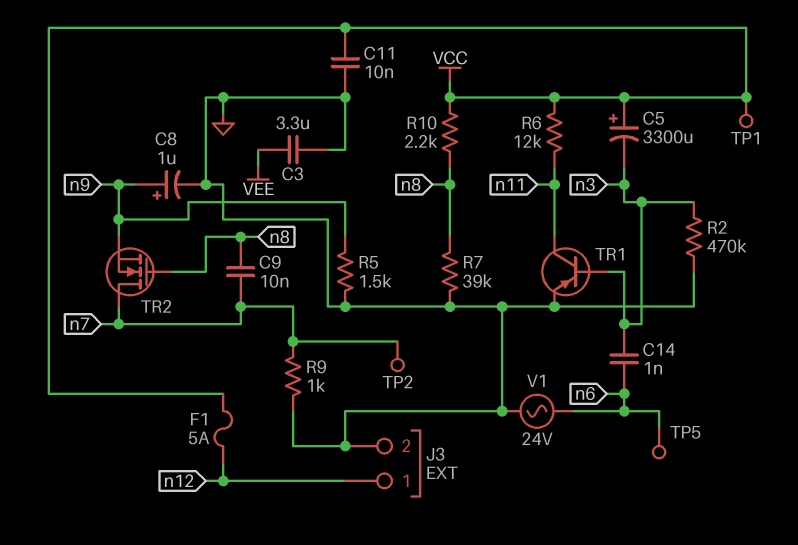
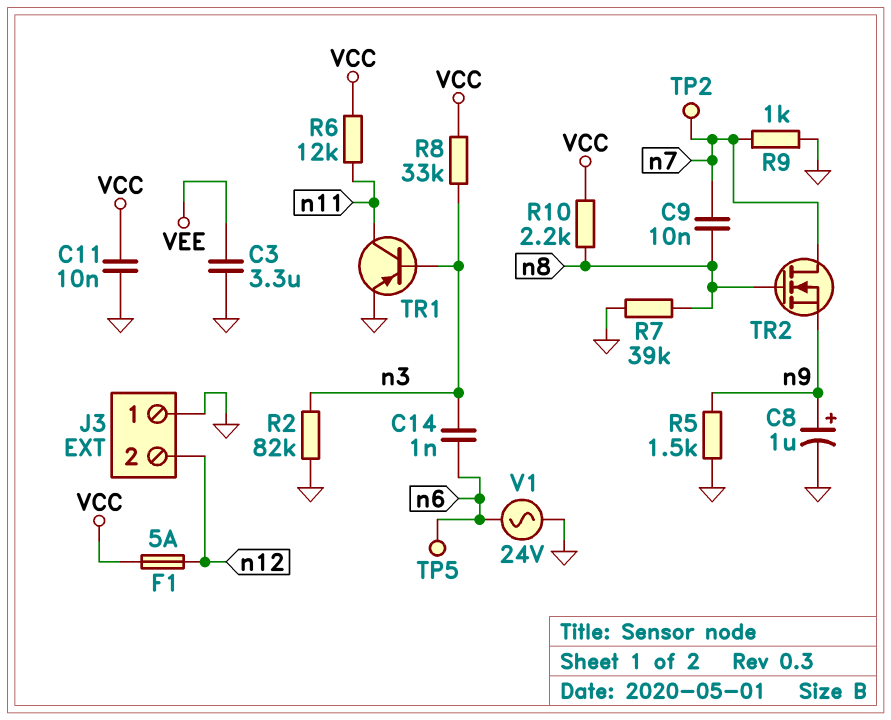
C5: 3300uF (plus VCC, minus n3) -> none
J3 pin 1: n12 -> GND
J3 pin 2: GND -> n12
R2: 470k (GND, n3) -> 82k (GND, n3)
R8: none -> 33k (VCC, n3)
TP1: test point (VCC) -> none

